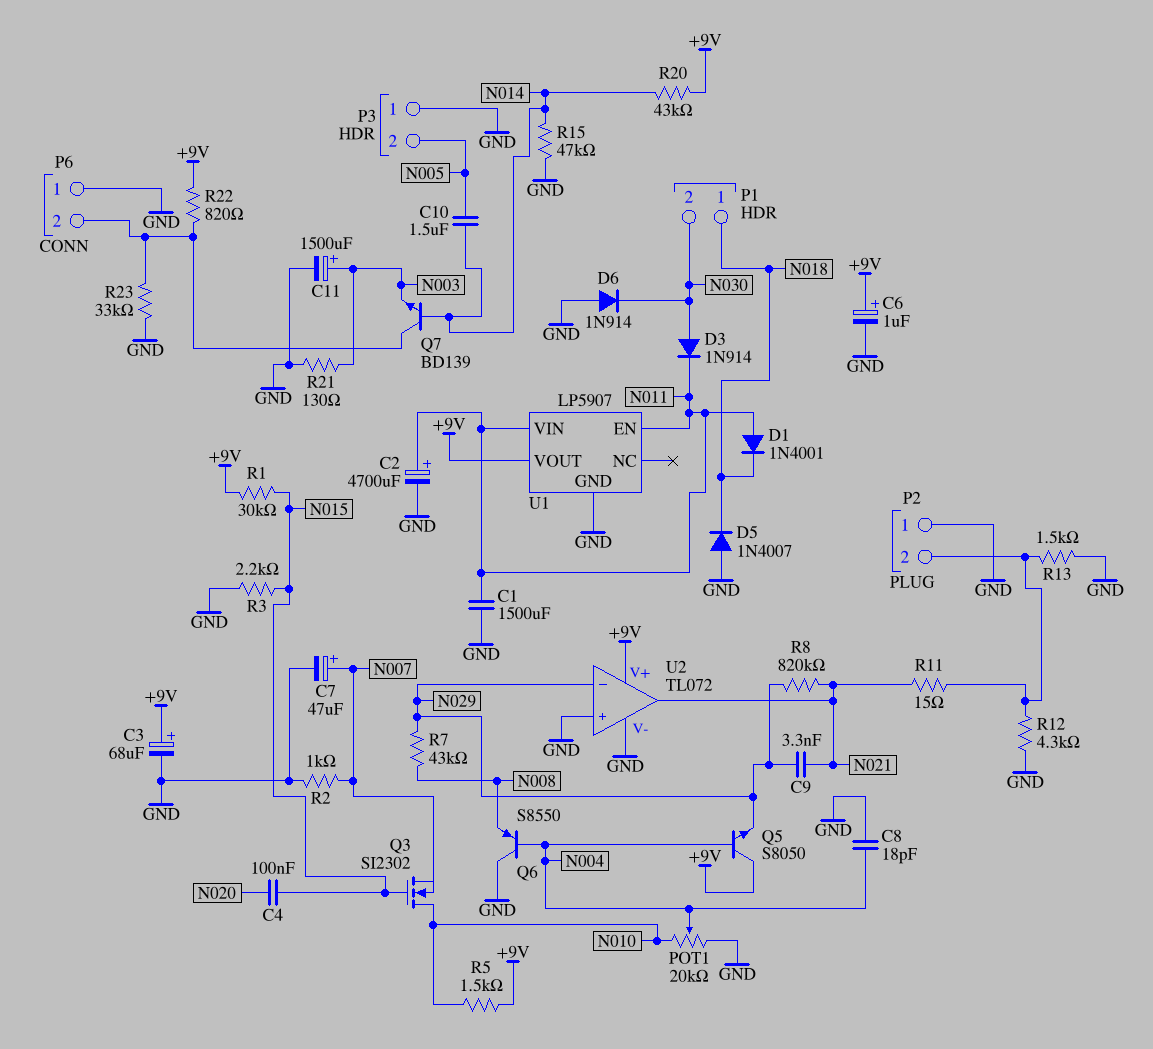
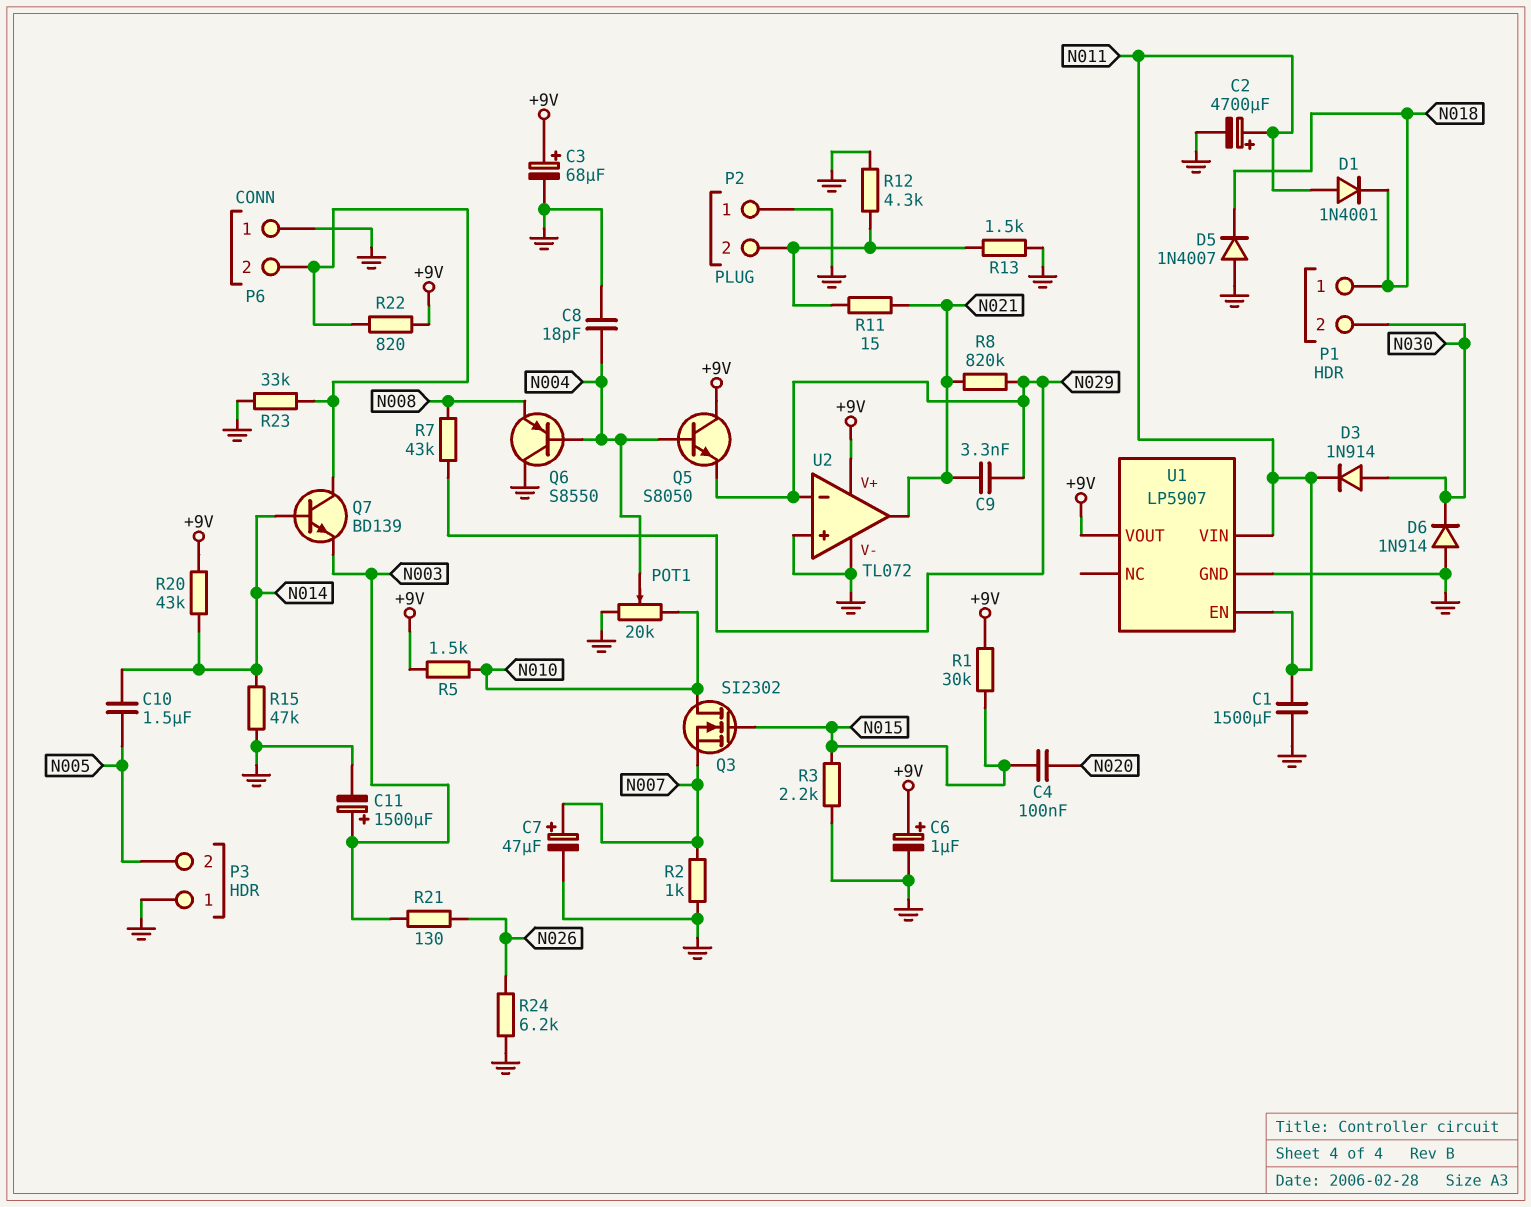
R21: 130 (GND, N003) -> 130 (N003, N026)
R24: none -> 6.2k (GND, N026)

